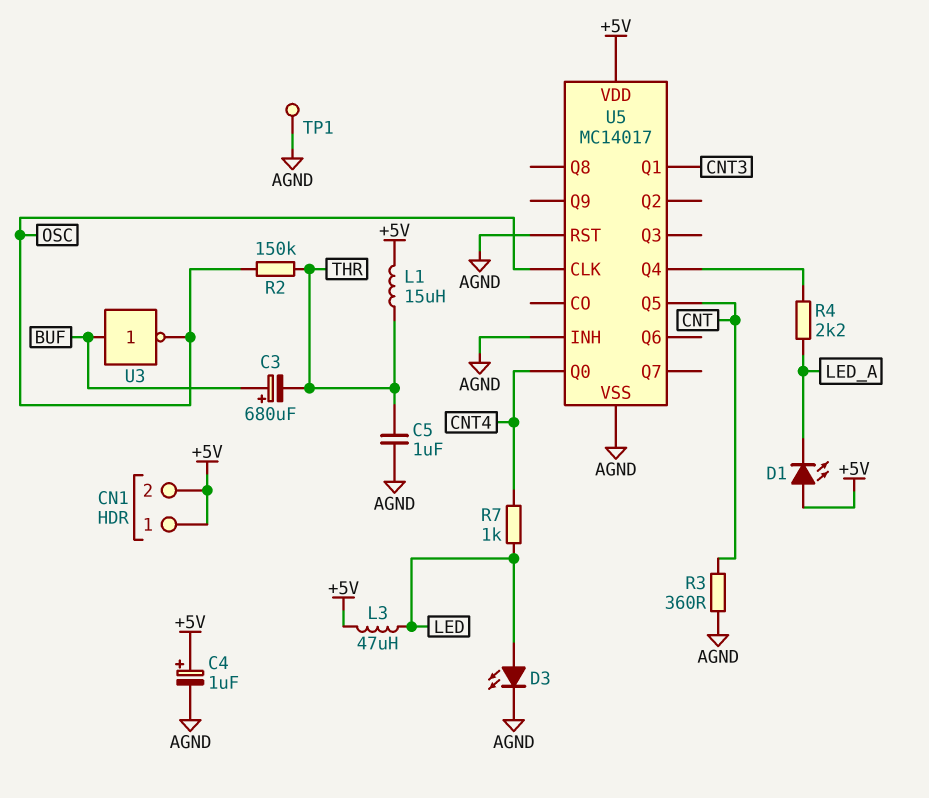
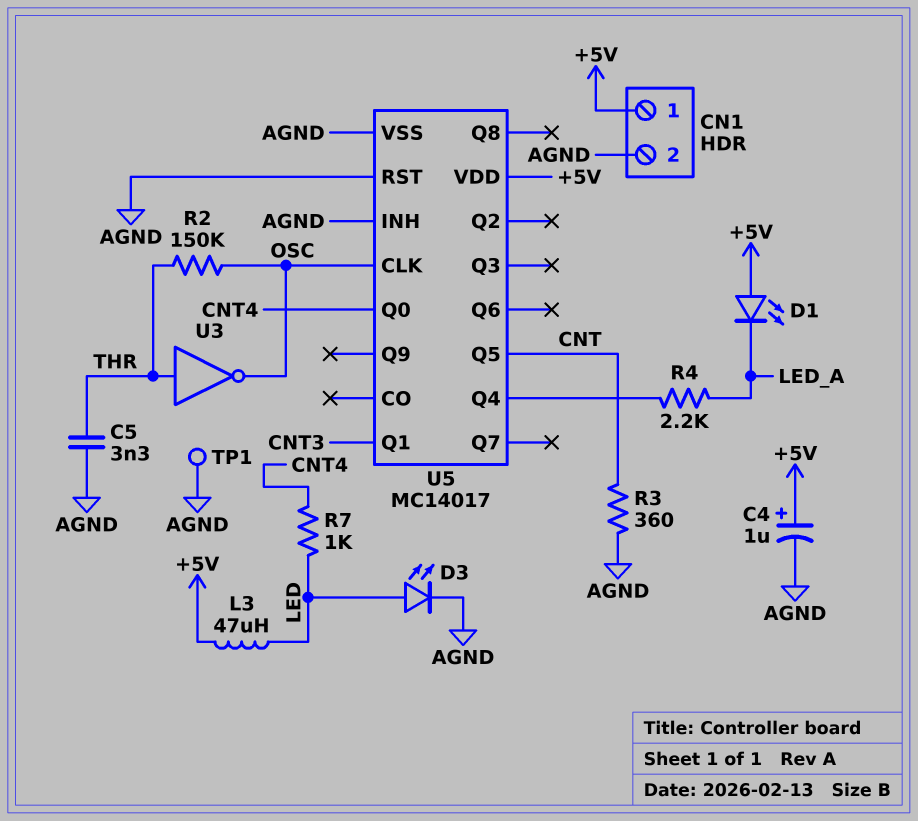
C3: 680uF (plus BUF, minus THR) -> none
C5: 1uF (AGND, THR) -> 3.3nF (AGND, THR)
CN1 pin 2: +5V -> AGND
L1: 15uH (+5V, THR) -> none
U3: NOT (in BUF, out OSC) -> NOT (in THR, out OSC)

